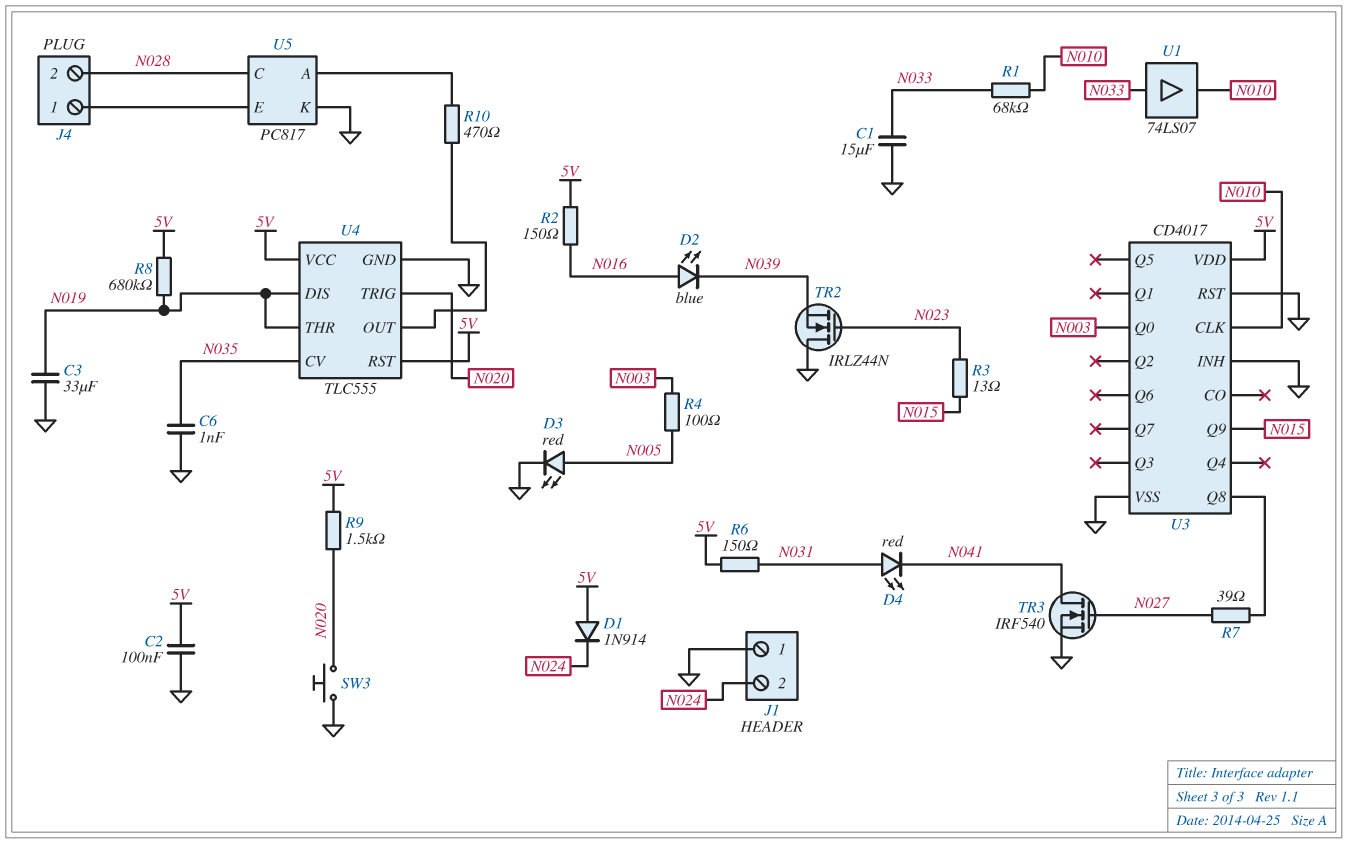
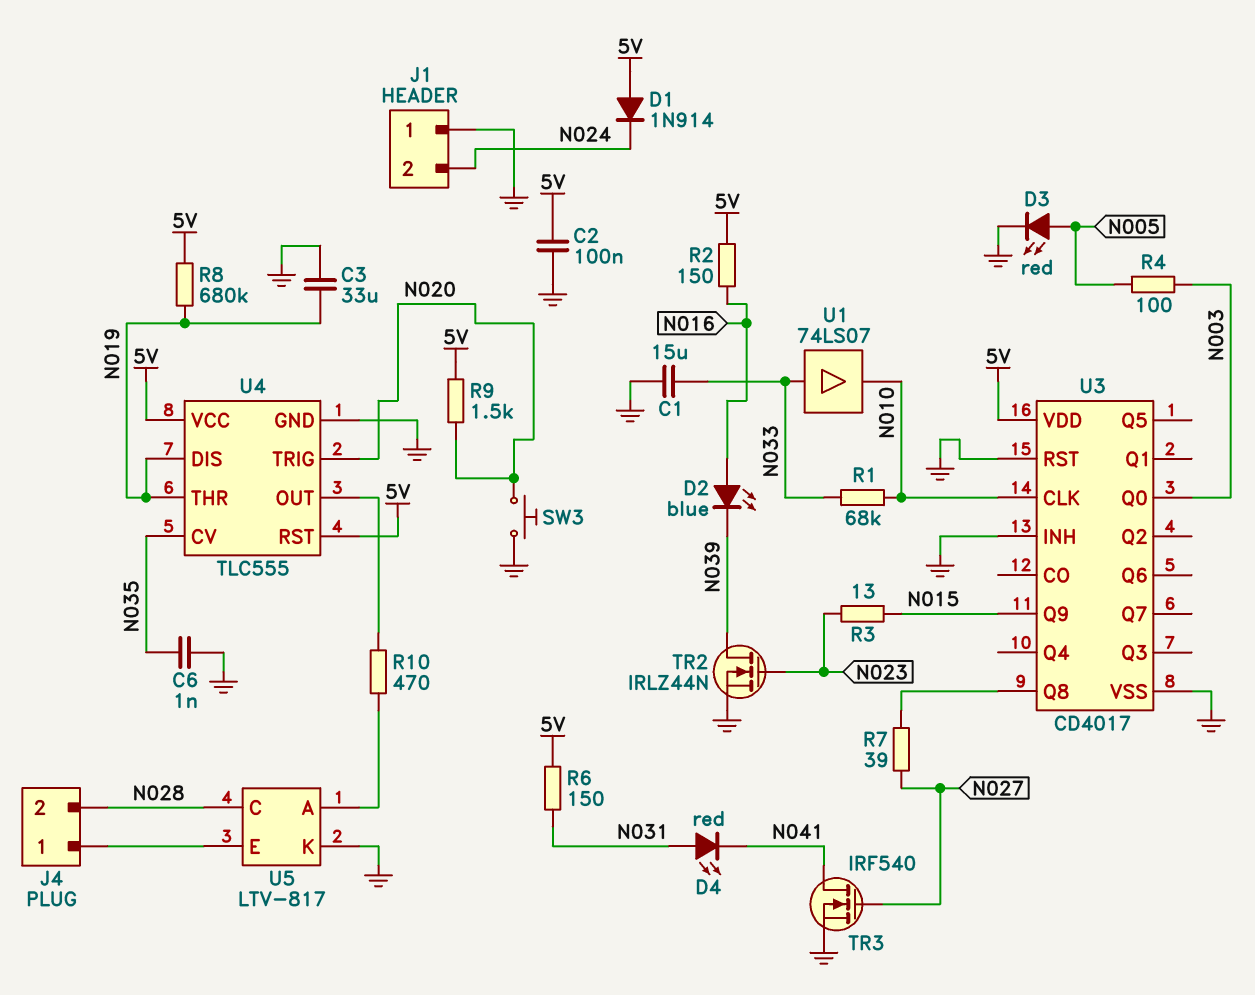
TR2: NMOS IRLZ44N (G N023, D GND, S N039) -> NMOS IRLZ44N (G N023, D N039, S GND)
U5: PC817 -> LTV-817

